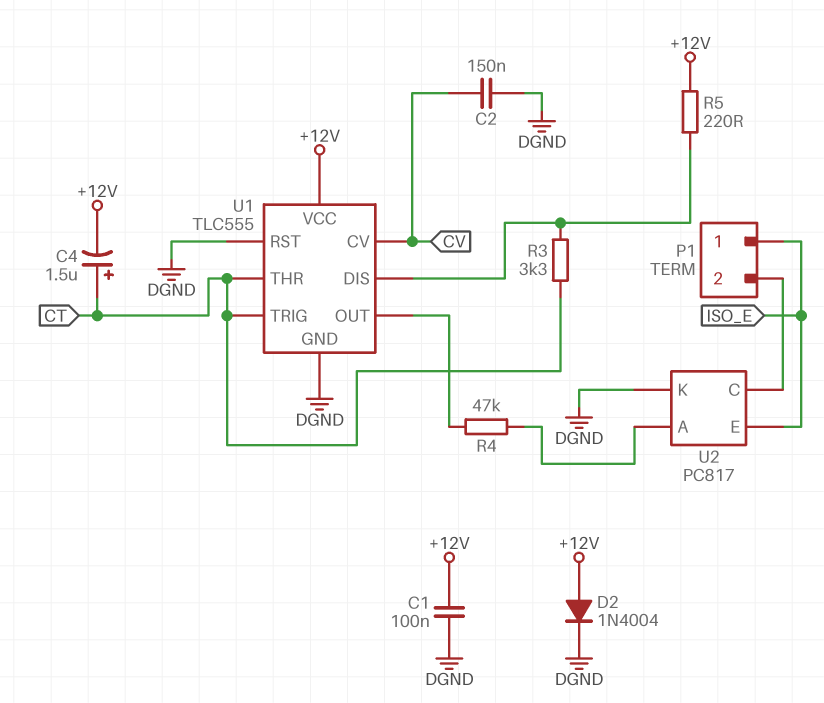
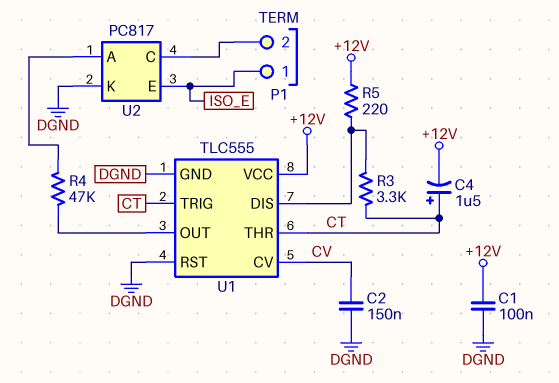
D2: diode 1N4004 (A +12V, K DGND) -> none

